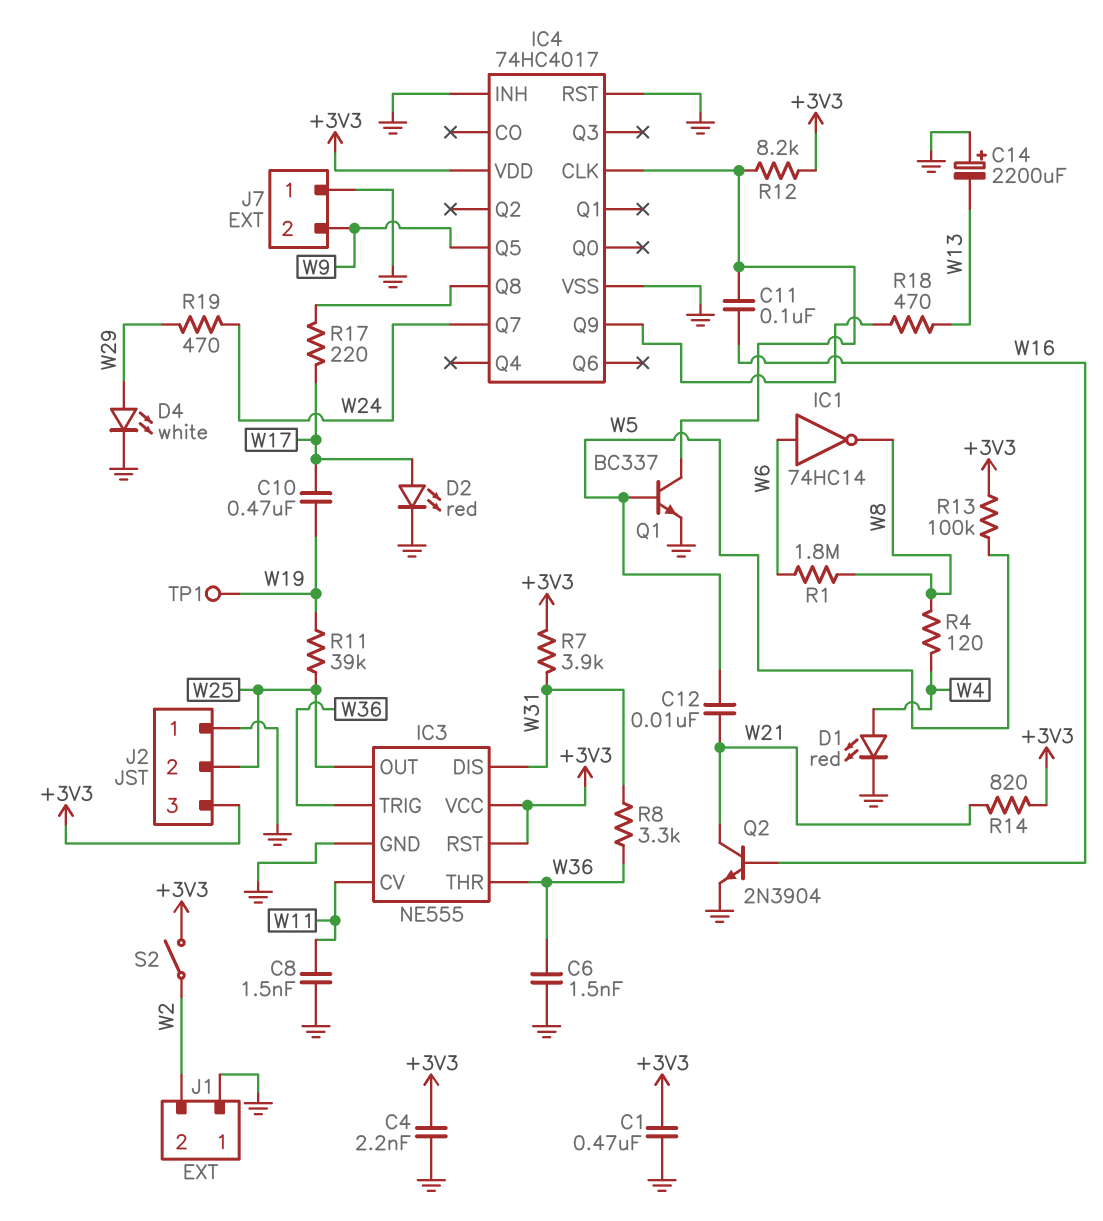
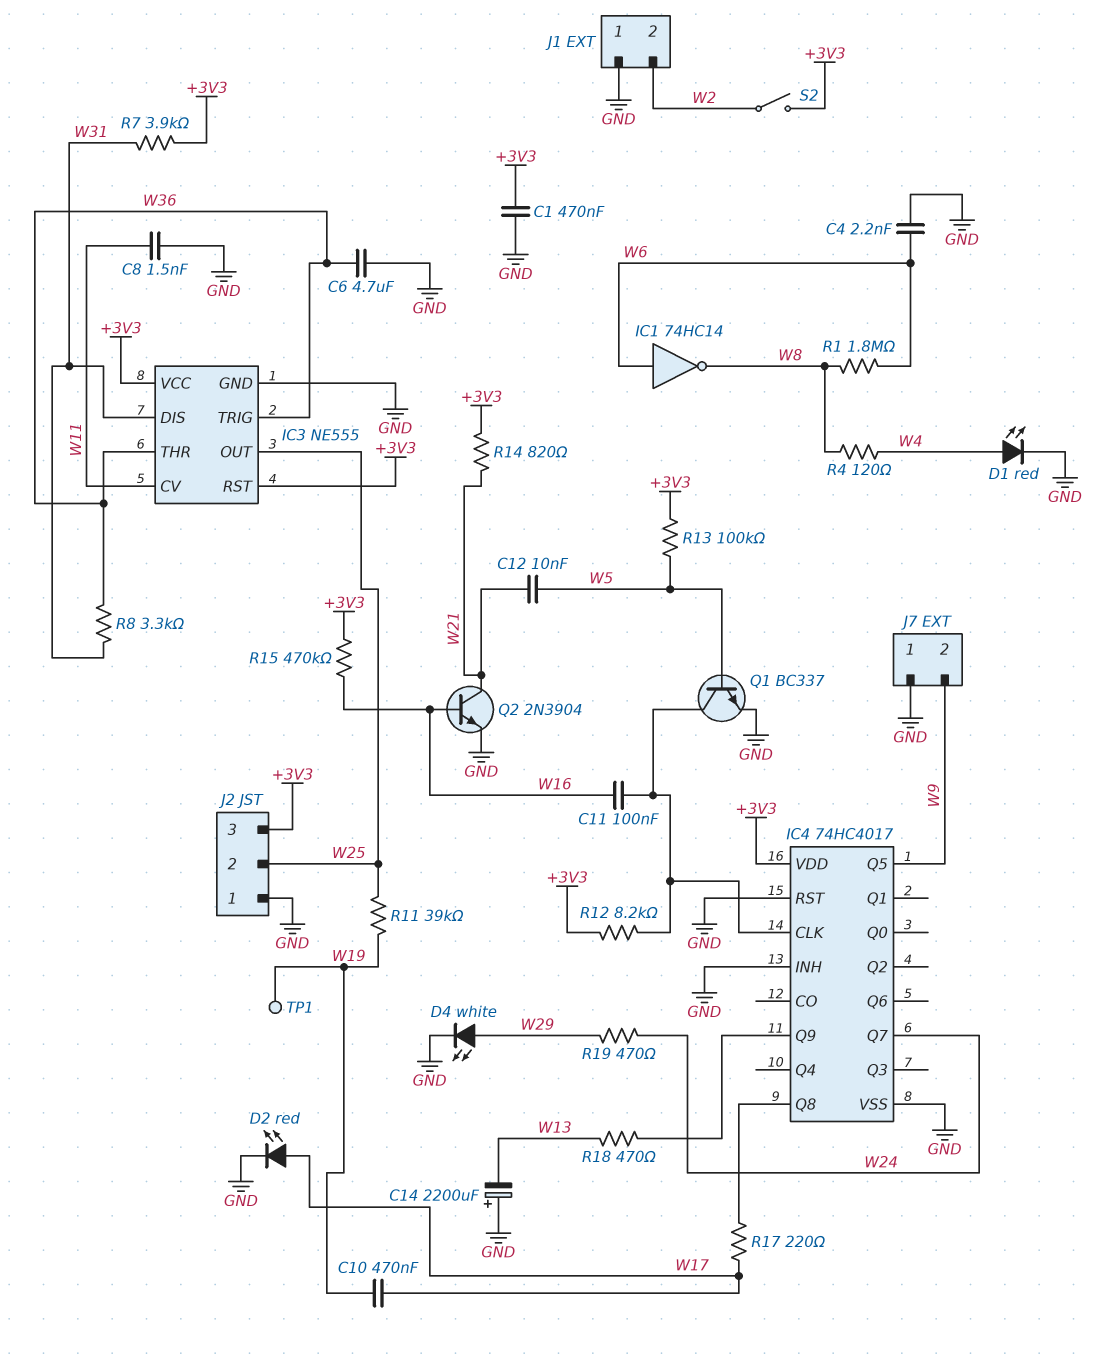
C4: 2.2nF (+3V3, GND) -> 2.2nF (GND, W6)
C6: 1.5nF (GND, W36) -> 4.7uF (GND, W36)
R15: none -> 470k (+3V3, W16)

